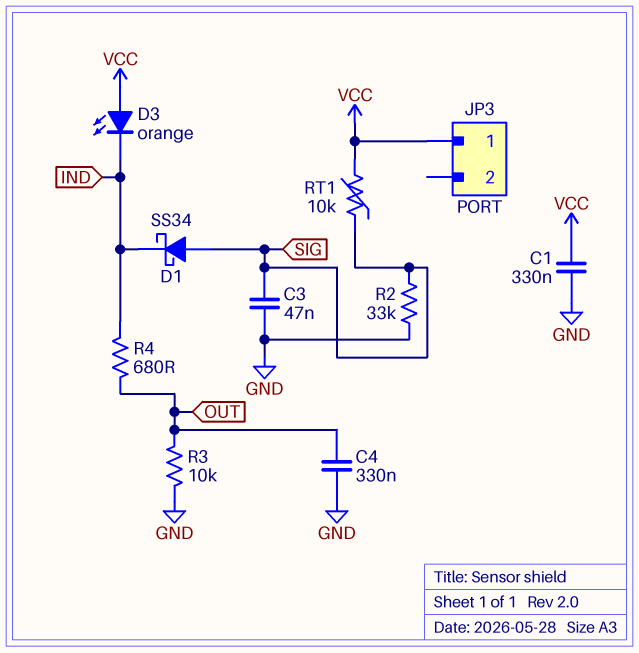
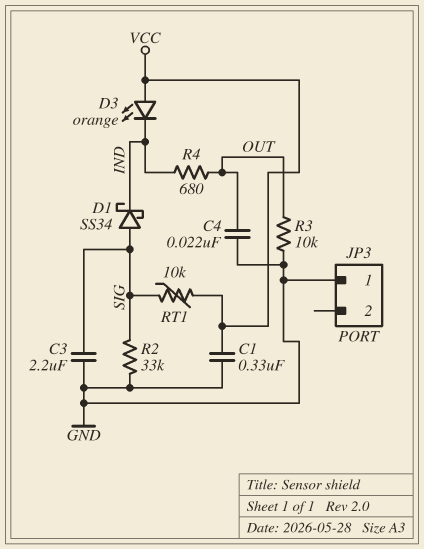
C3: 47nF (GND, SIG) -> 2.2uF (GND, SIG)
C4: 330nF (GND, OUT) -> 22nF (GND, OUT)
JP3 pin 1: VCC -> GND

